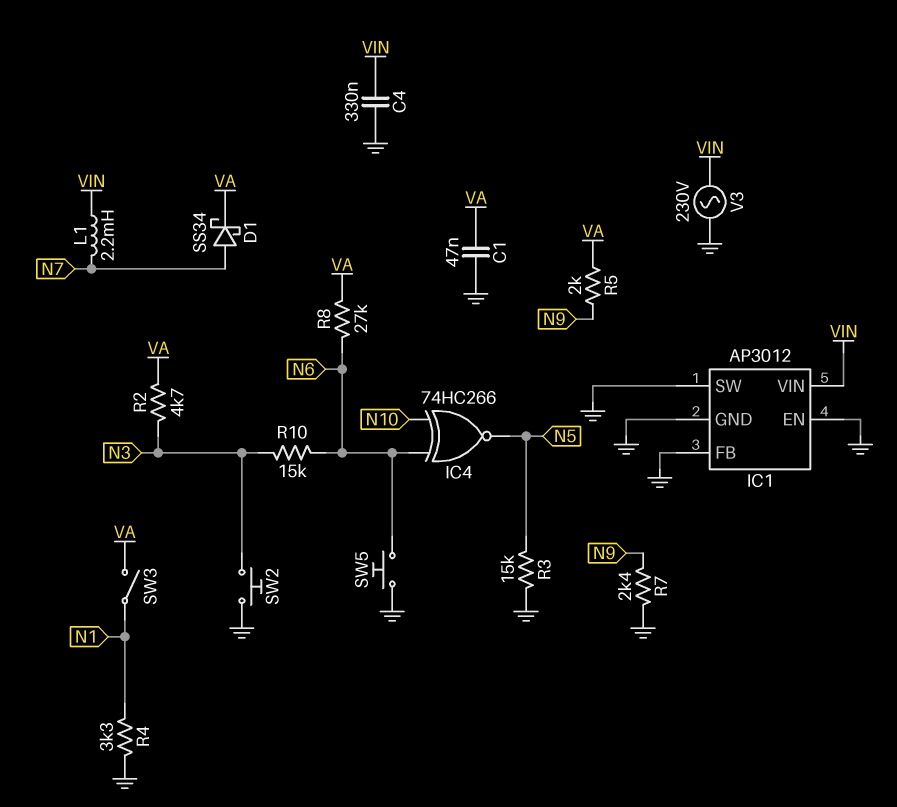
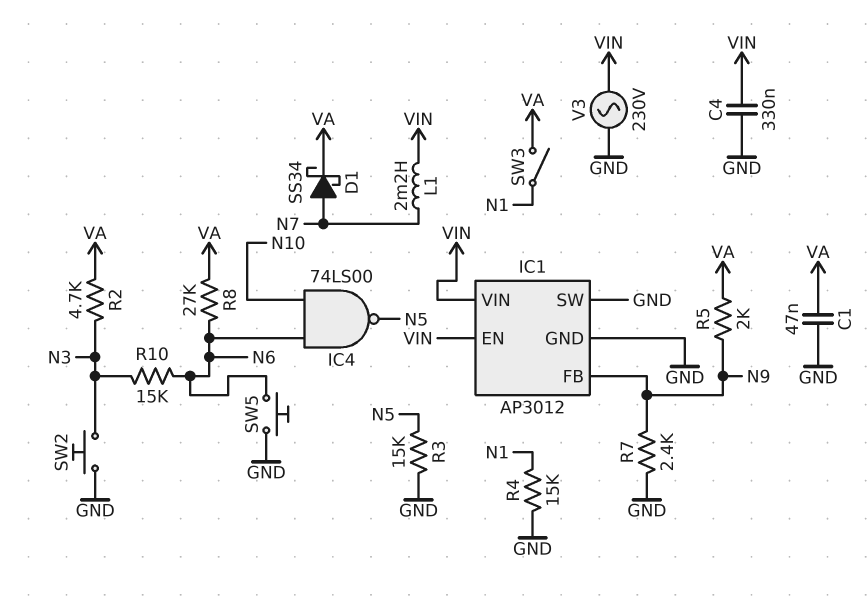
IC1 pin EN: GND -> VIN
IC1 pin FB: GND -> N9
IC4: XNOR 74HC266 (in N6, in N10, out N5) -> NAND 74LS00 (in N6, in N10, out N5)
R4: 3.3k (GND, N1) -> 15k (GND, N1)

